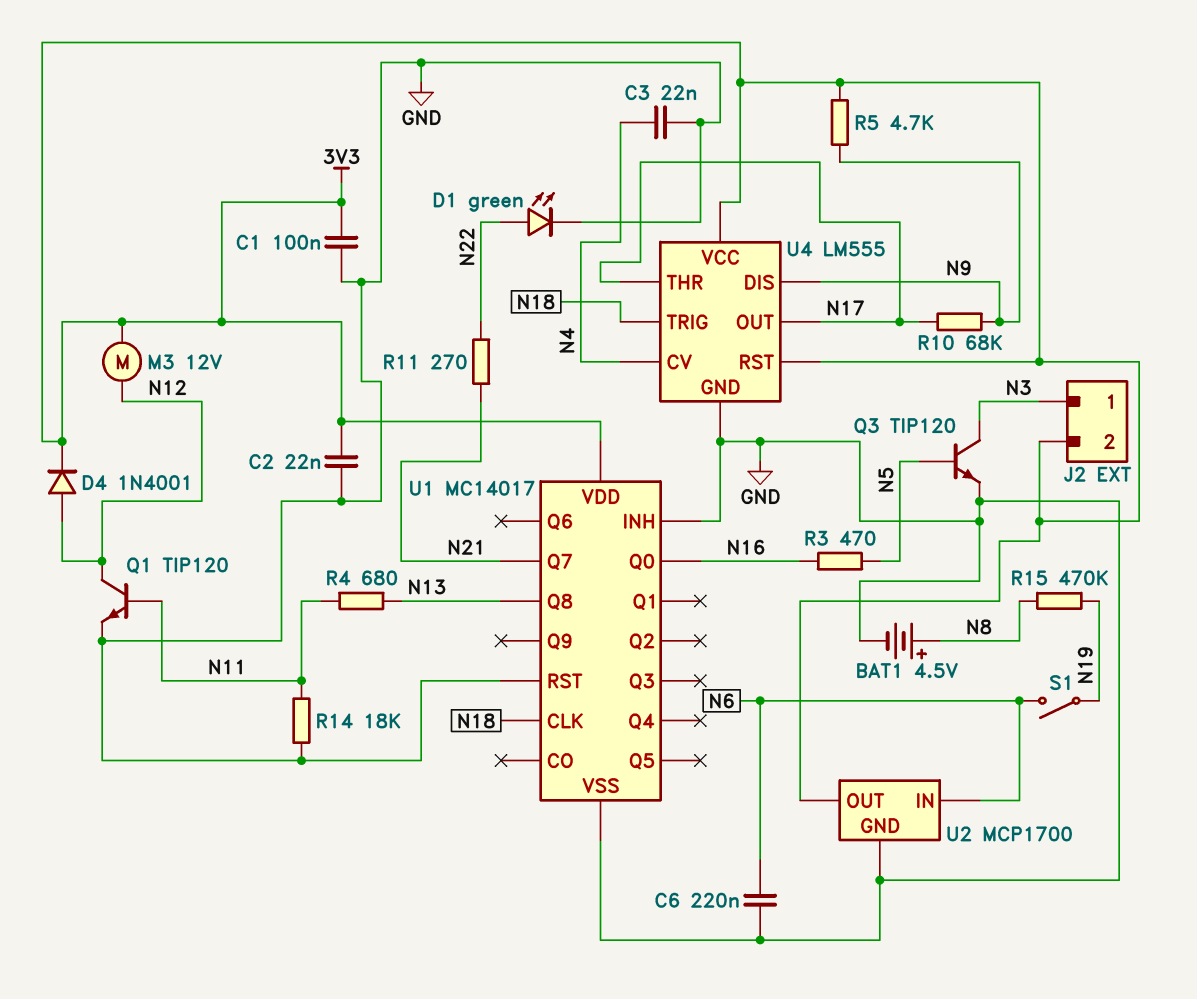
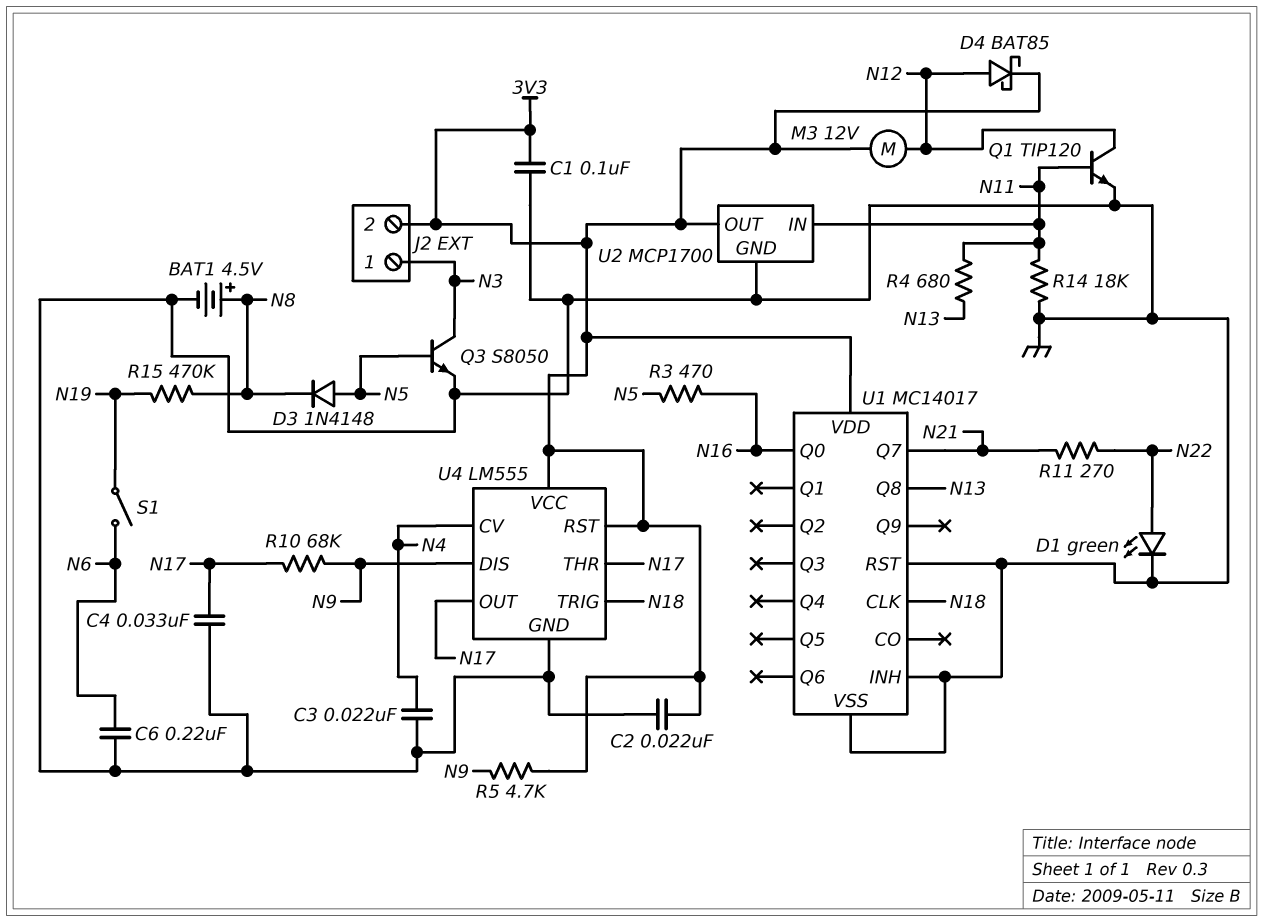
C4: none -> 33nF (GND, N17)
D3: none -> diode 1N4148 (A N5, K N8)
D4: diode 1N4001 (A N12, K 3V3) -> schottky BAT85 (A N12, K 3V3)
Q3: NPN TIP120 (B N5, C N3, E GND) -> NPN S8050 (B N5, C N3, E GND)
U2 pin IN: N6 -> N11

